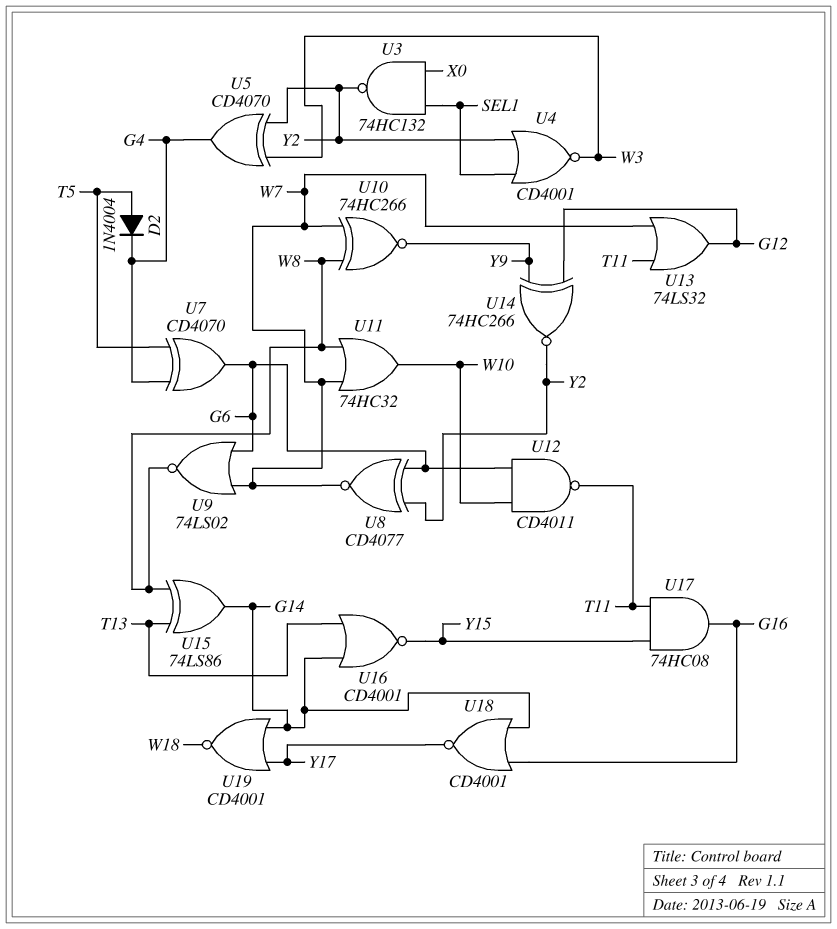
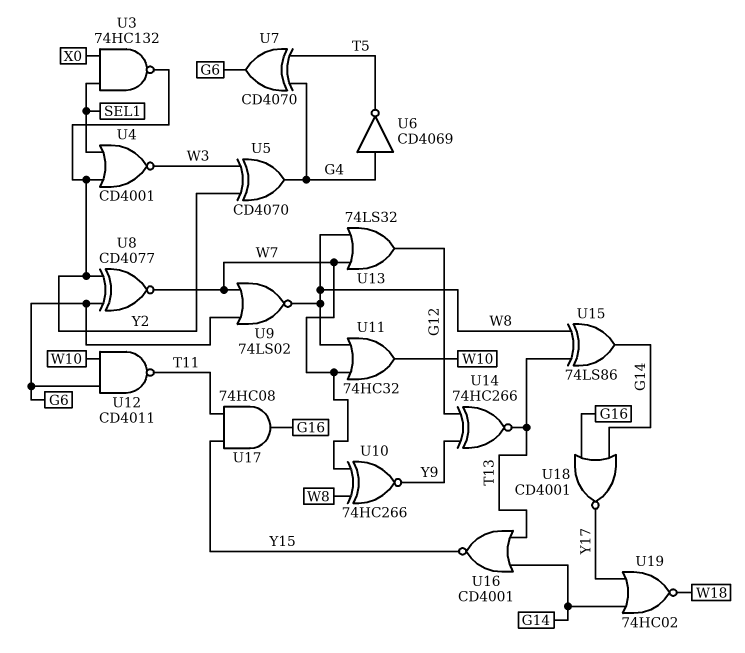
D2: diode 1N4004 (A T5, K G4) -> none
U6: none -> NOT CD4069 (in G4, out T5)
U13: OR 74LS32 (in T11, in W7, out G12) -> OR 74LS32 (in W7, in W8, out G12)
U14: XNOR 74HC266 (in G12, in Y9, out Y2) -> XNOR 74HC266 (in G12, in Y9, out T13)
U19: NOR CD4001 (in G14, in Y17, out W18) -> NOR 74HC02 (in G14, in Y17, out W18)

